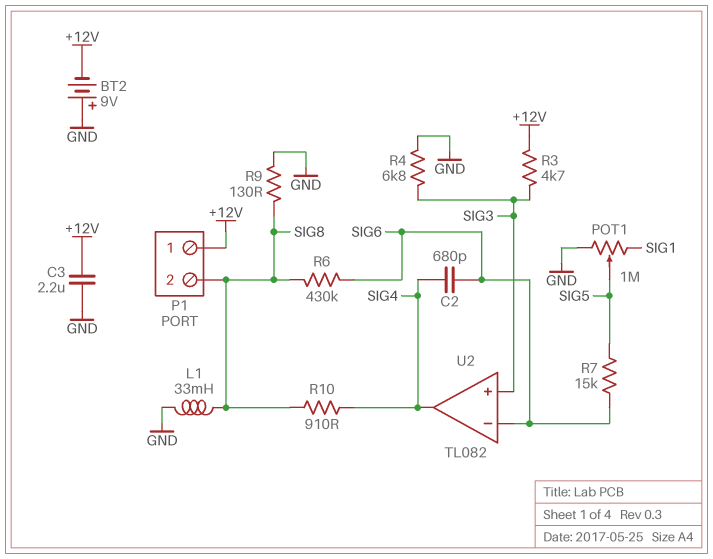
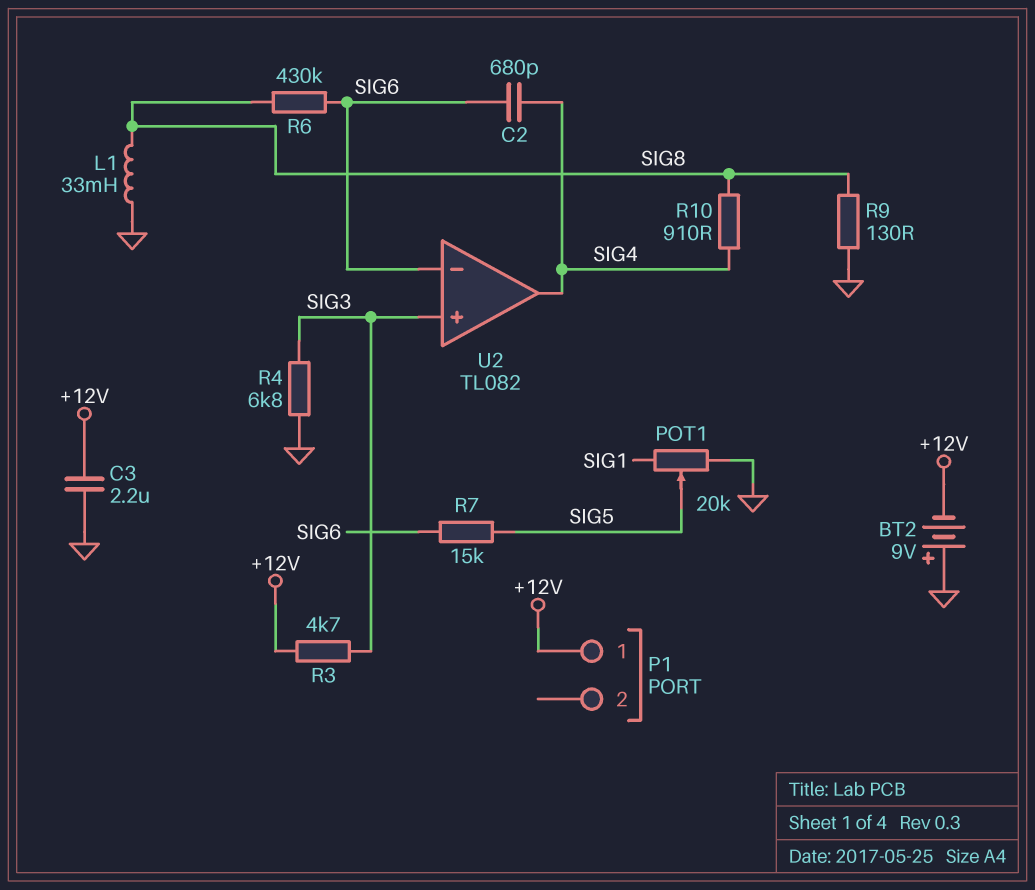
P1 pin 2: SIG8 -> none
POT1: 1M (GND, SIG1, wiper SIG5) -> 20k (GND, SIG1, wiper SIG5)

